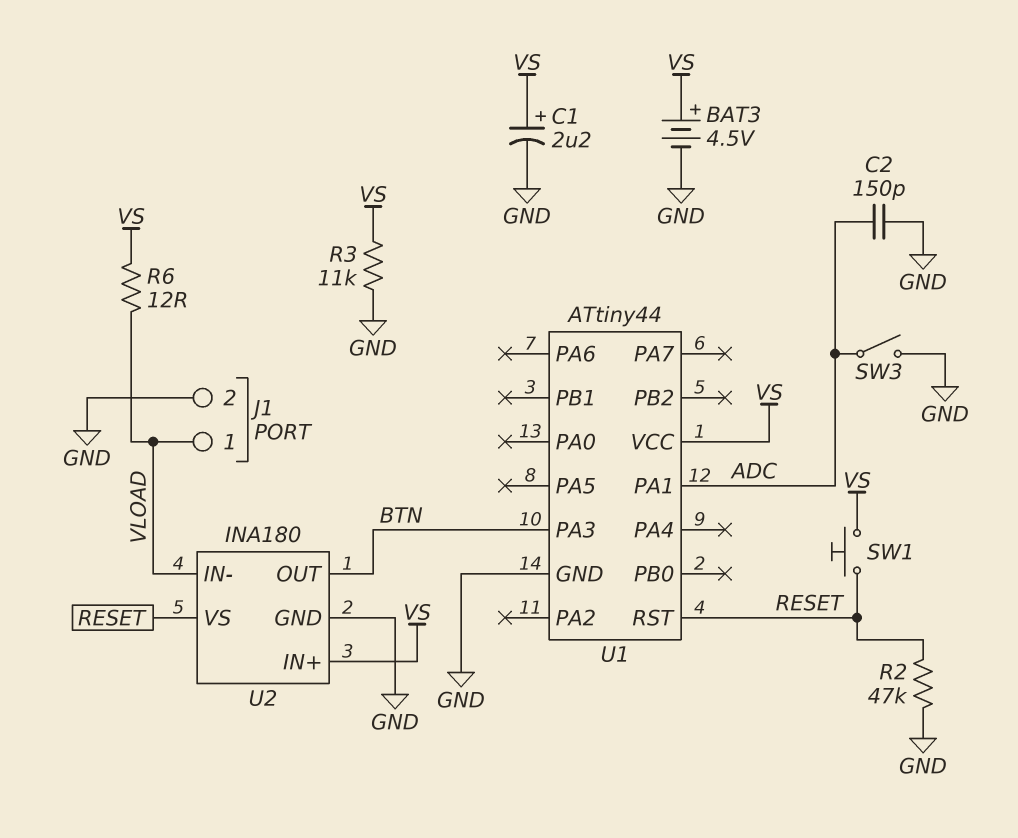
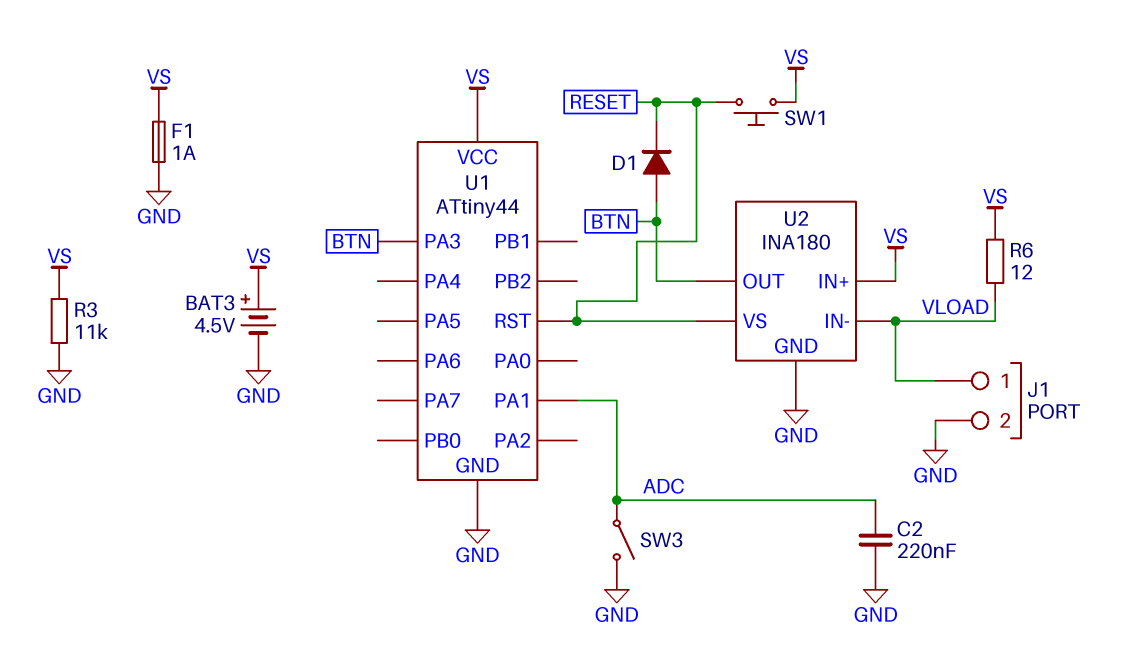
C1: 2.2uF (plus VS, minus GND) -> none
C2: 150pF (ADC, GND) -> 220nF (ADC, GND)
D1: none -> diode (A BTN, K RESET)
F1: none -> 1A (GND, VS)
R2: 47k (GND, RESET) -> none

